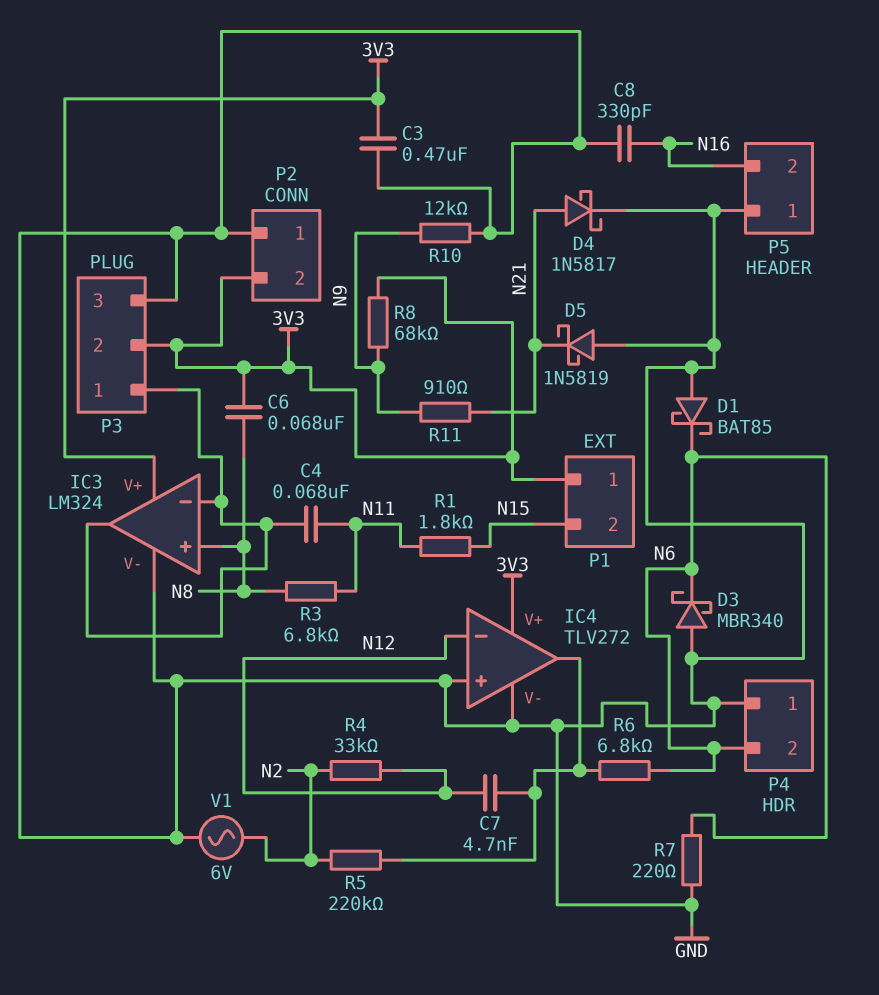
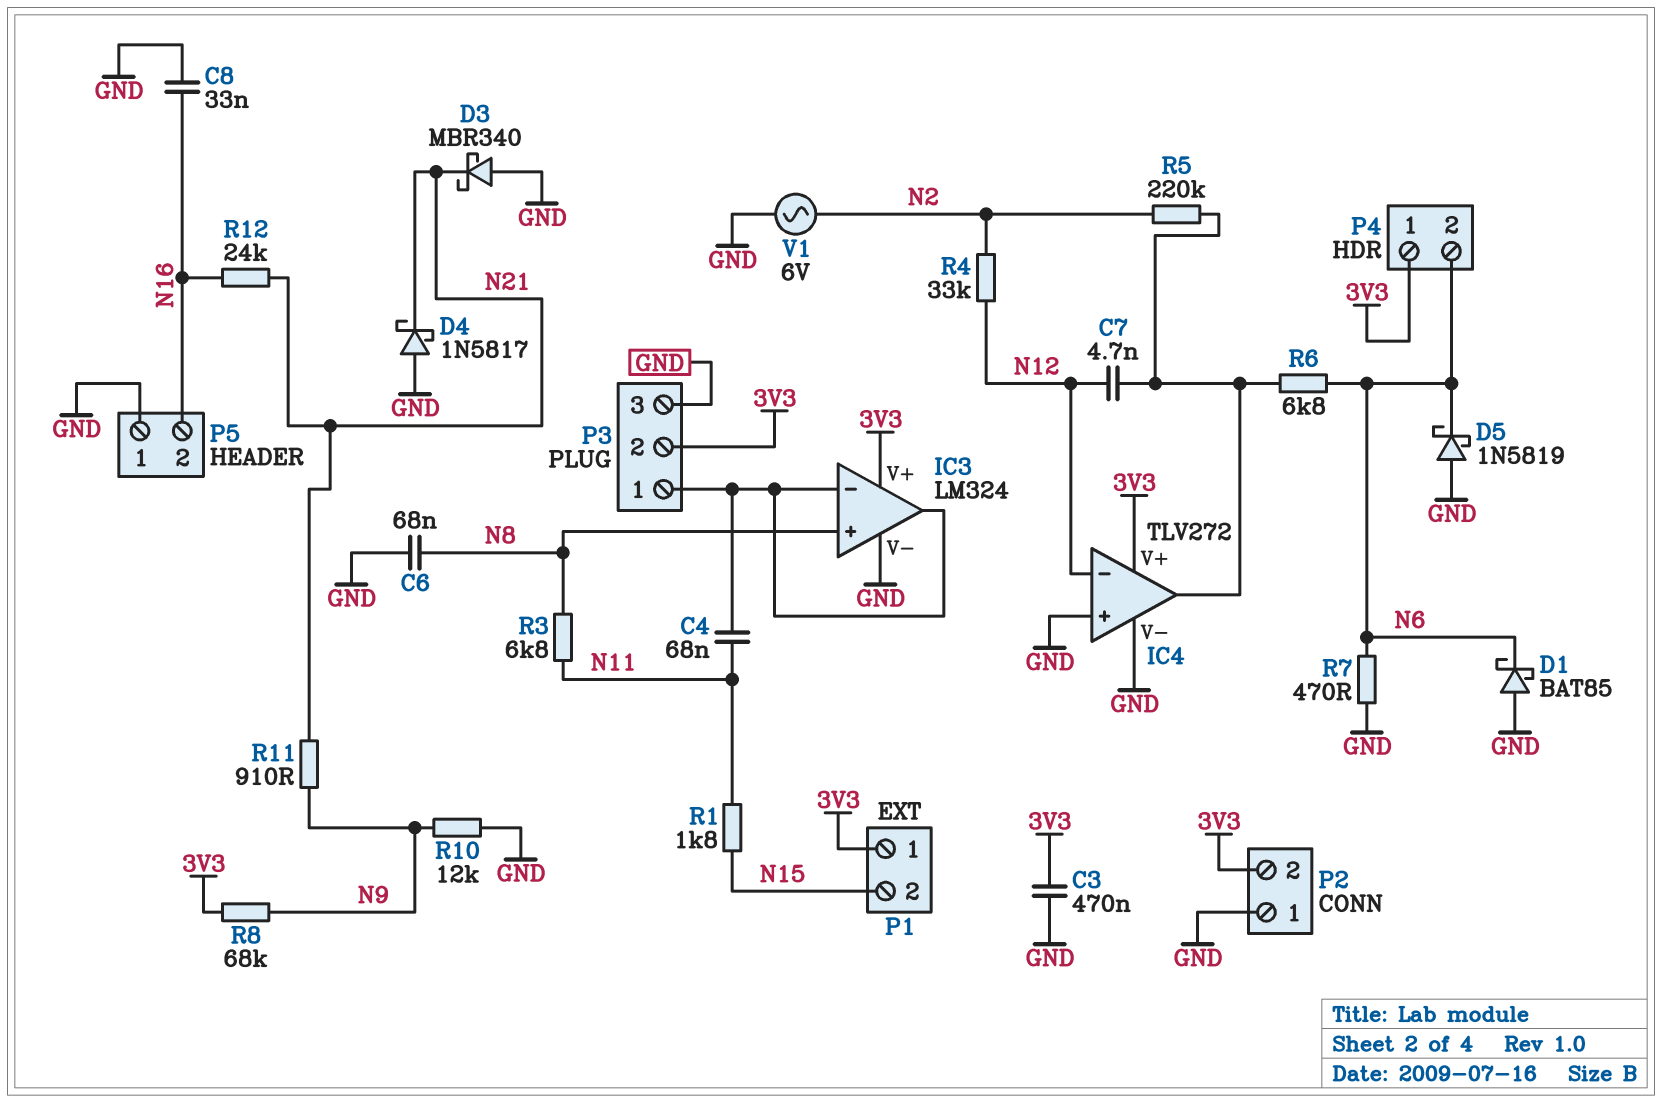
C6: 68nF (3V3, N8) -> 68nF (GND, N8)
C8: 330pF (GND, N16) -> 33nF (GND, N16)
D3: schottky MBR340 (A GND, K N6) -> schottky MBR340 (A GND, K N21)
D4: schottky 1N5817 (A N21, K GND) -> schottky 1N5817 (A GND, K N21)
D5: schottky 1N5819 (A GND, K N21) -> schottky 1N5819 (A GND, K N6)
P4 pin 1: GND -> 3V3
R7: 220 (GND, N6) -> 470 (GND, N6)
R12: none -> 24k (N16, N21)

